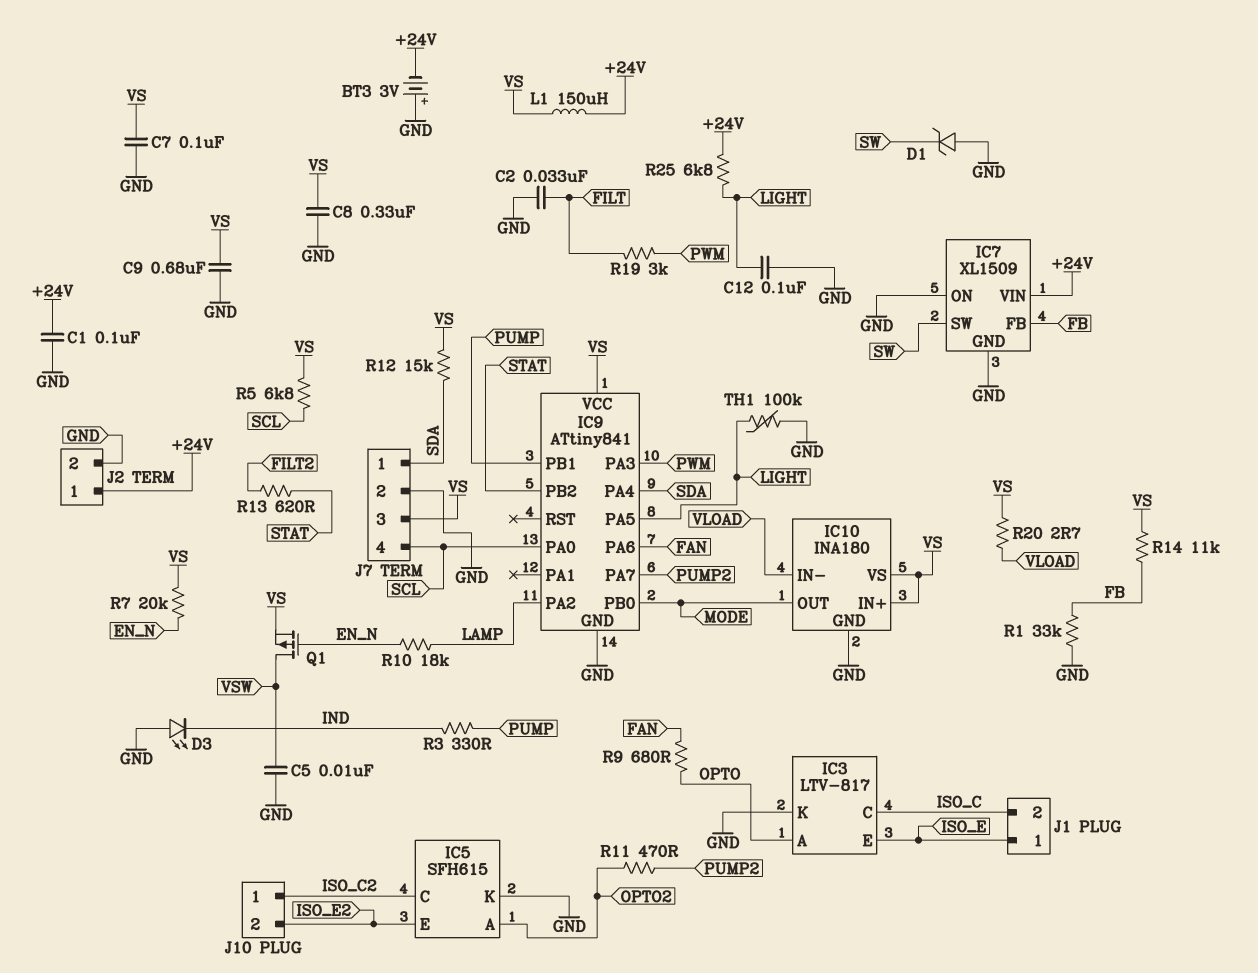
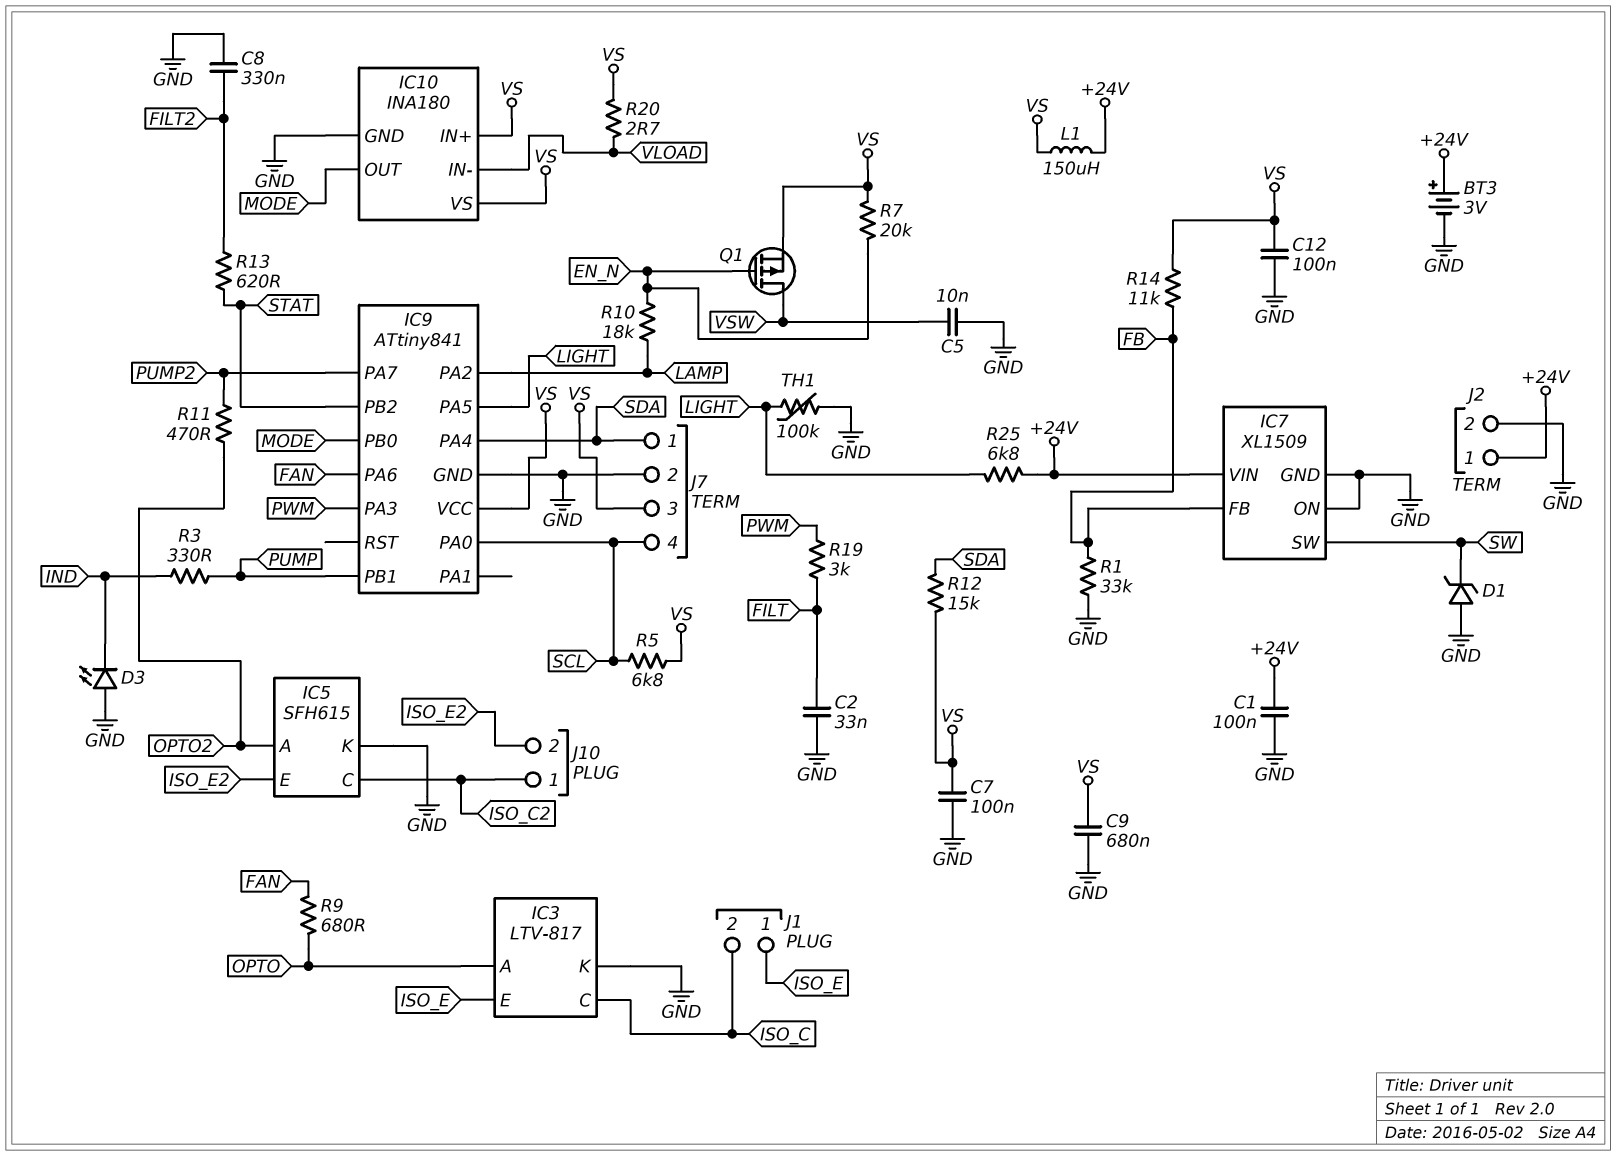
BT3: 3V (plus GND, minus +24V) -> 3V (plus +24V, minus GND)
C8: 330nF (GND, VS) -> 330nF (FILT2, GND)
C12: 100nF (GND, LIGHT) -> 100nF (GND, VS)

